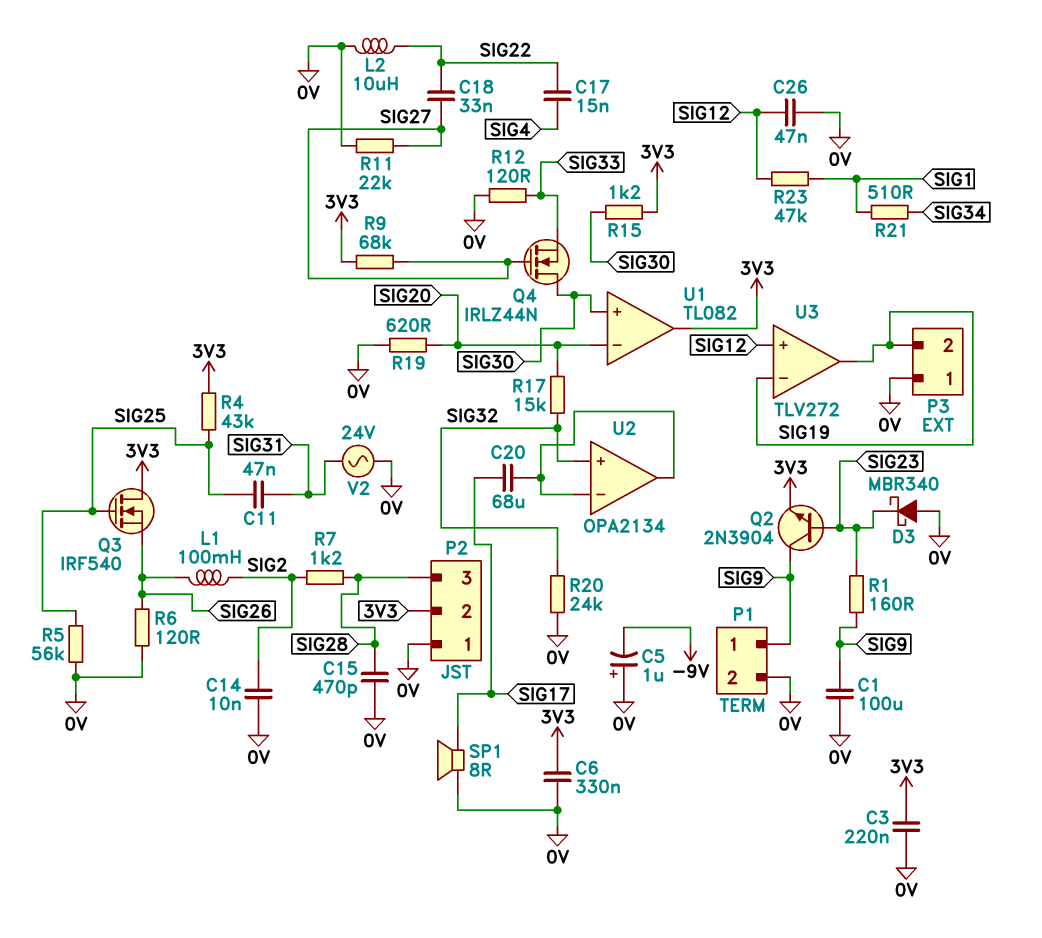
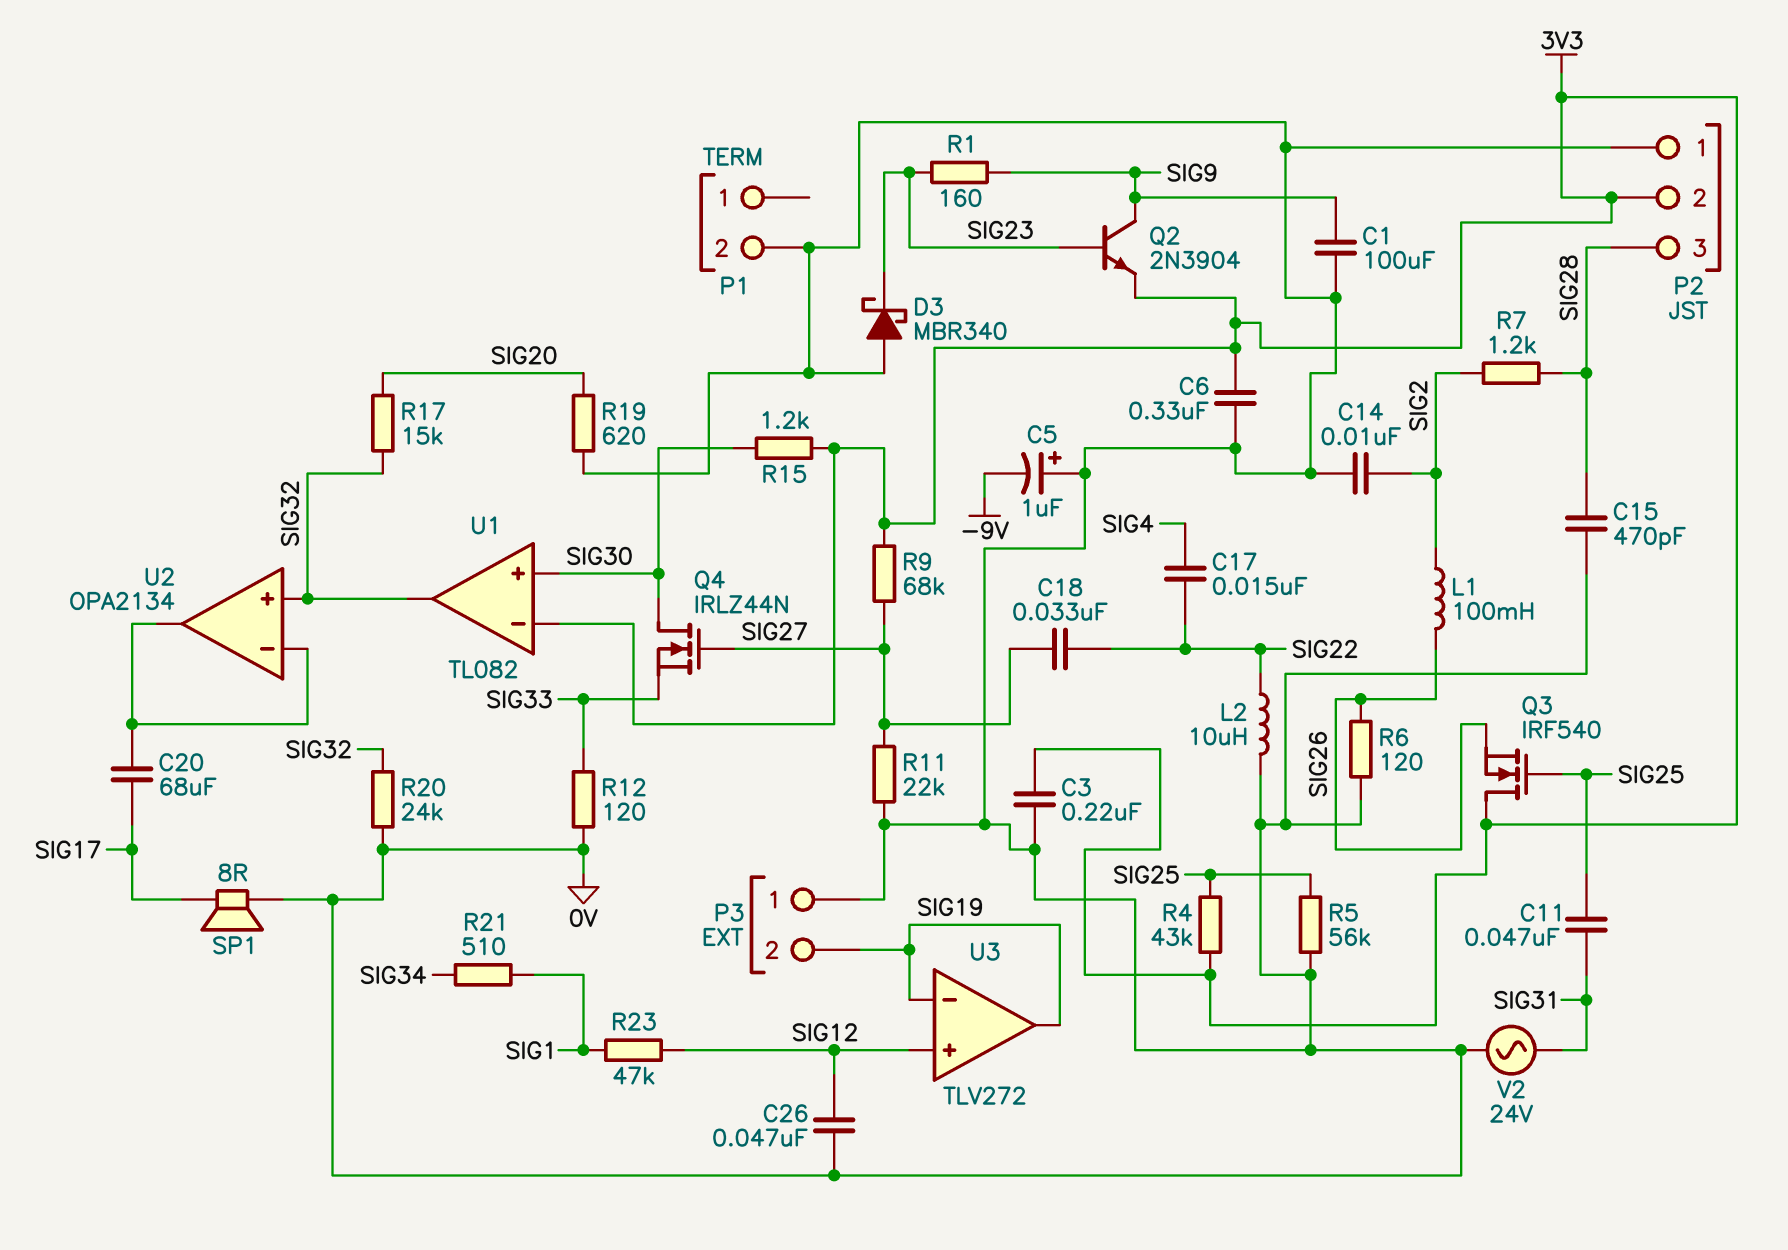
P1 pin 1: SIG9 -> none
U1 pin in-: SIG20 -> 3V3
U1 pin out: 3V3 -> SIG32

